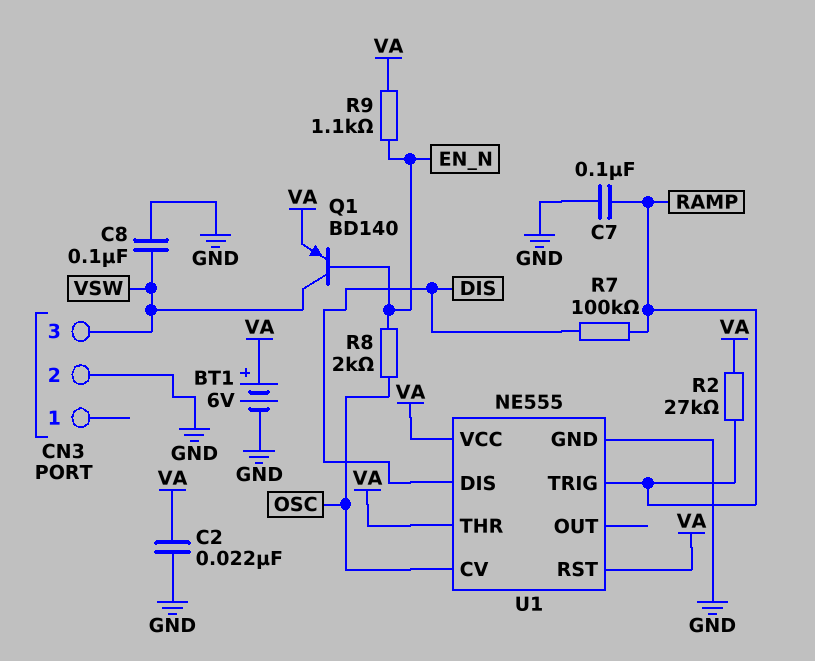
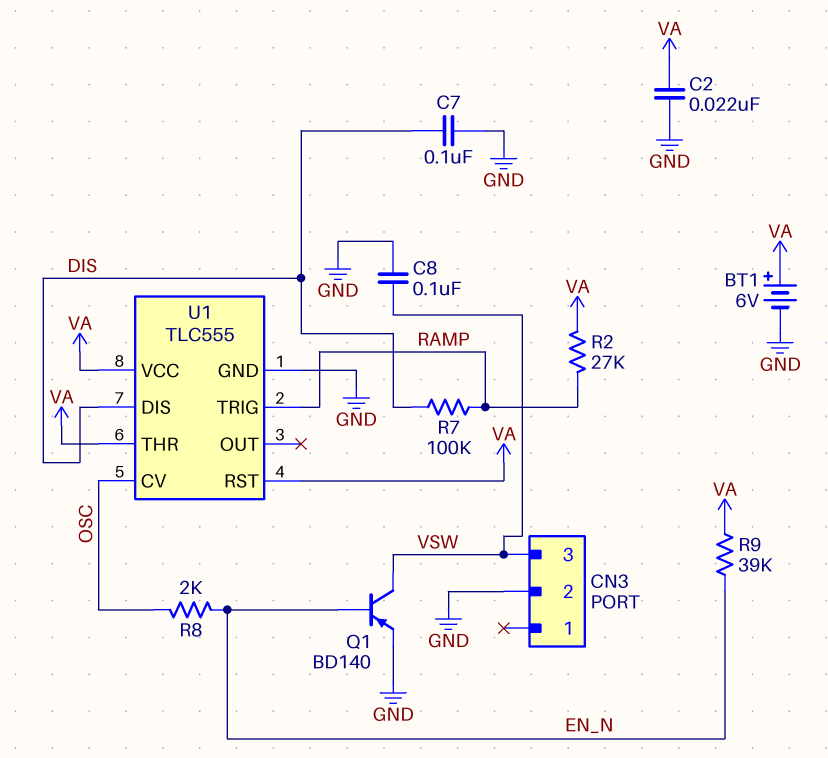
C7: 100nF (GND, RAMP) -> 100nF (DIS, GND)
Q1: PNP BD140 (B EN_N, C VSW, E VA) -> PNP BD140 (B EN_N, C VSW, E GND)
R9: 1.1k (EN_N, VA) -> 39k (EN_N, VA)
U1: NE555 -> TLC555

